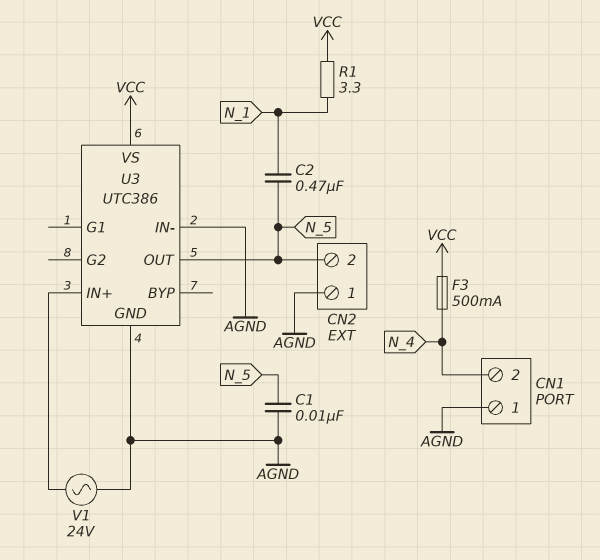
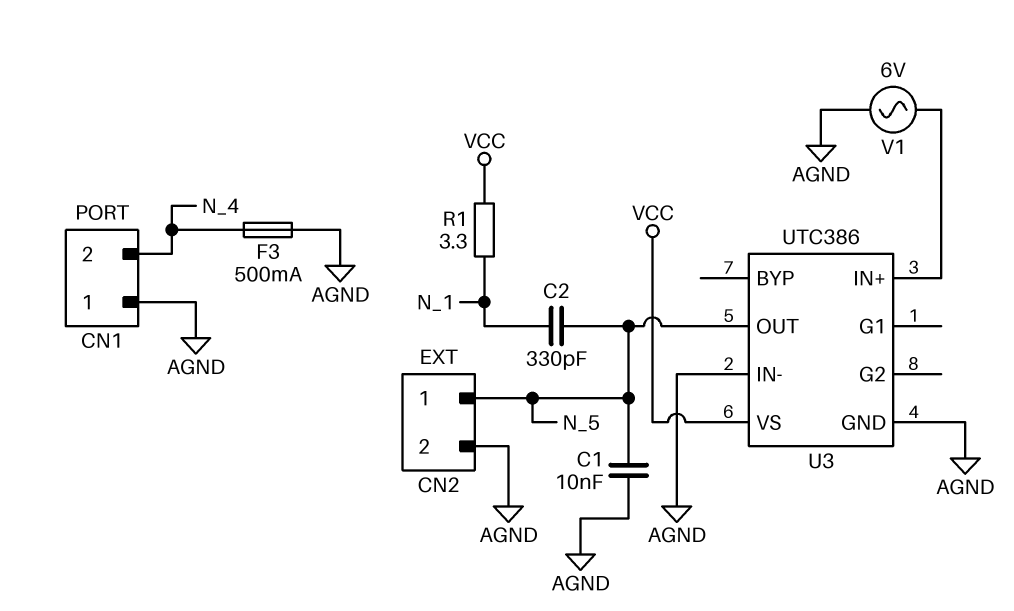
C2: 470nF (N_1, N_5) -> 330pF (N_1, N_5)
CN2 pin 1: AGND -> N_5
CN2 pin 2: N_5 -> AGND
F3: 500mA (N_4, VCC) -> 500mA (AGND, N_4)
V1: AC 24V (AGND, U3/IN+) -> AC 6V (AGND, U3/IN+)

